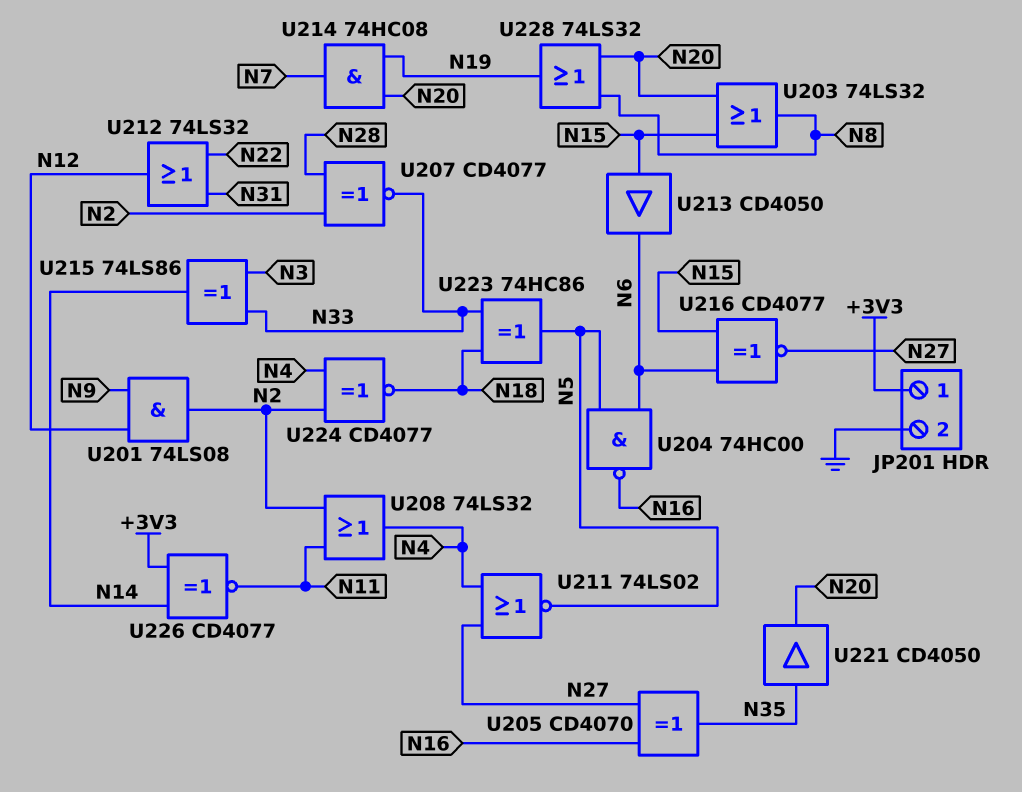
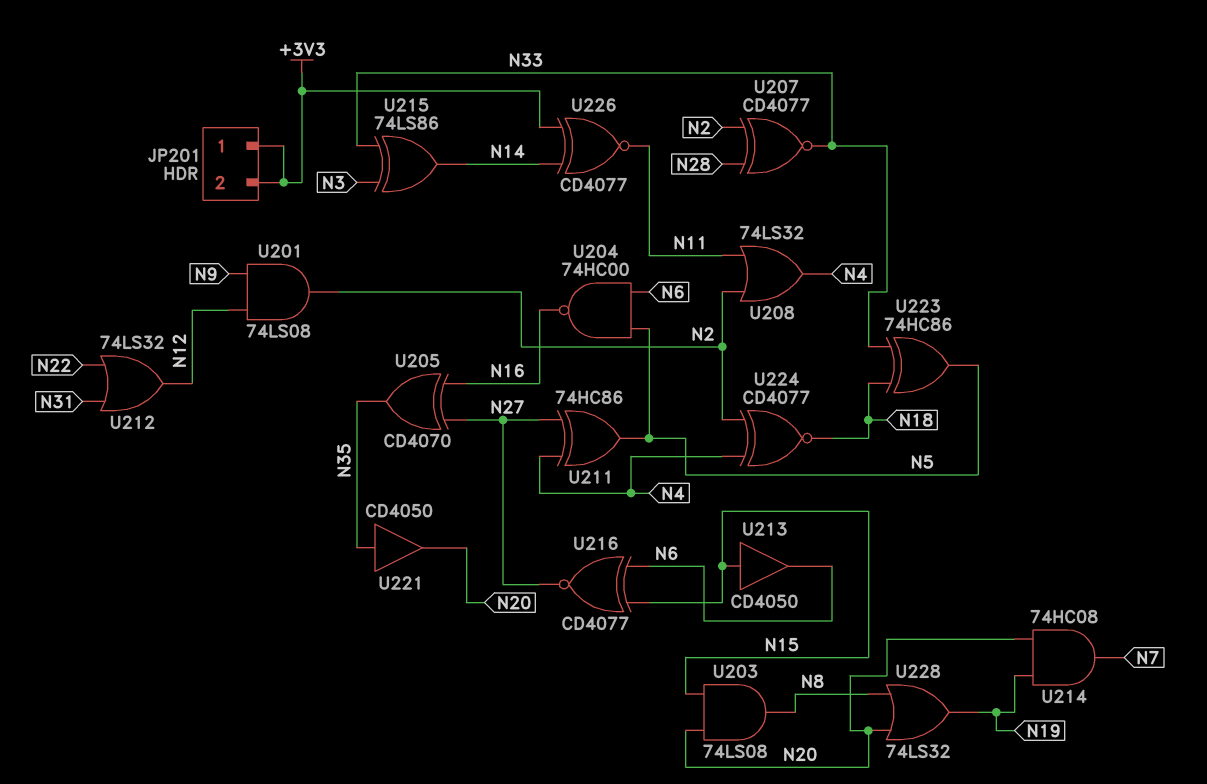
JP201 pin 2: GND -> +3V3
U203: OR 74LS32 (in N15, in N20, out N8) -> AND 74LS08 (in N15, in N20, out N8)
U211: NOR 74LS02 (in N4, in N27, out N5) -> XOR 74HC86 (in N4, in N27, out N5)

